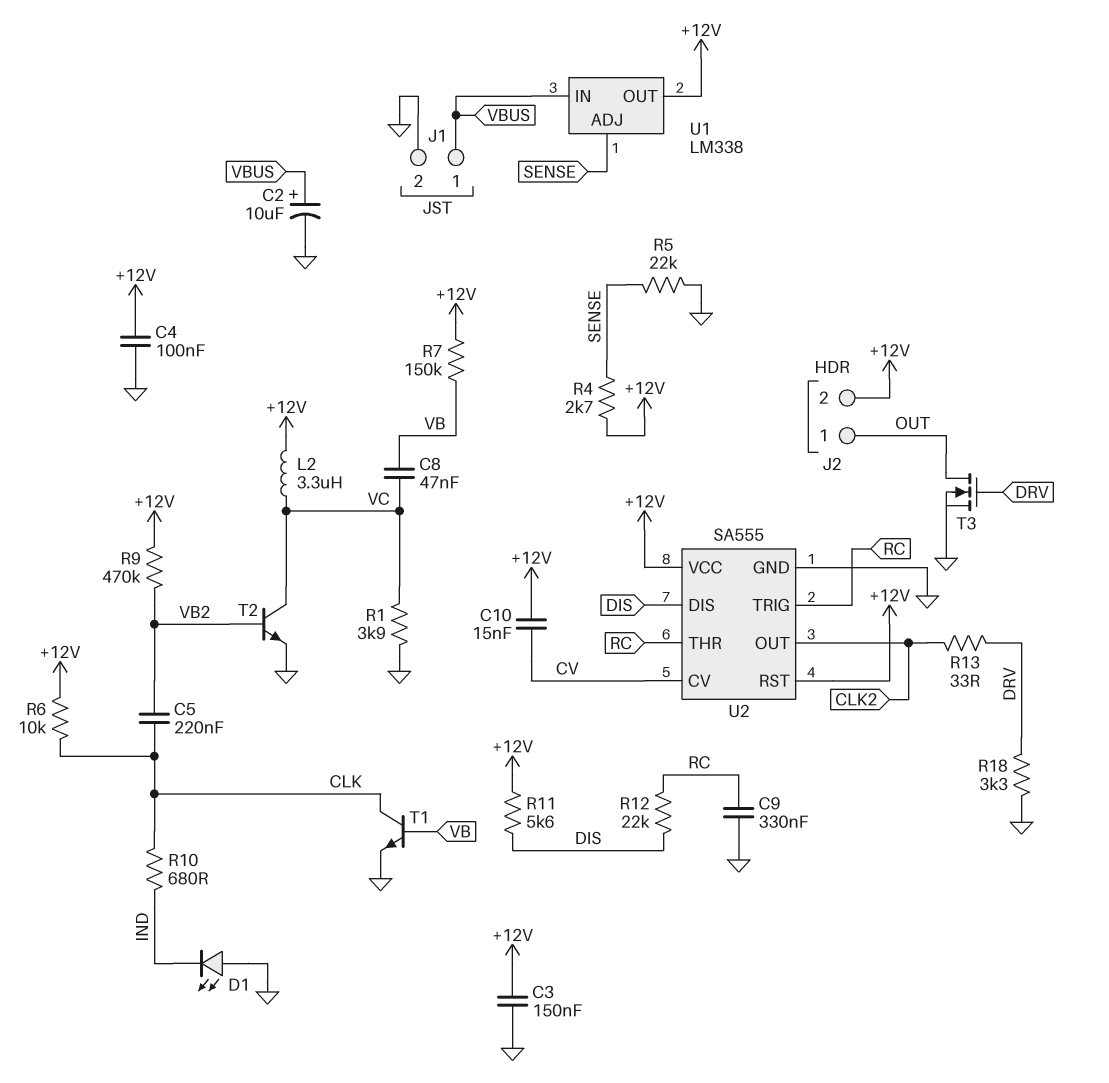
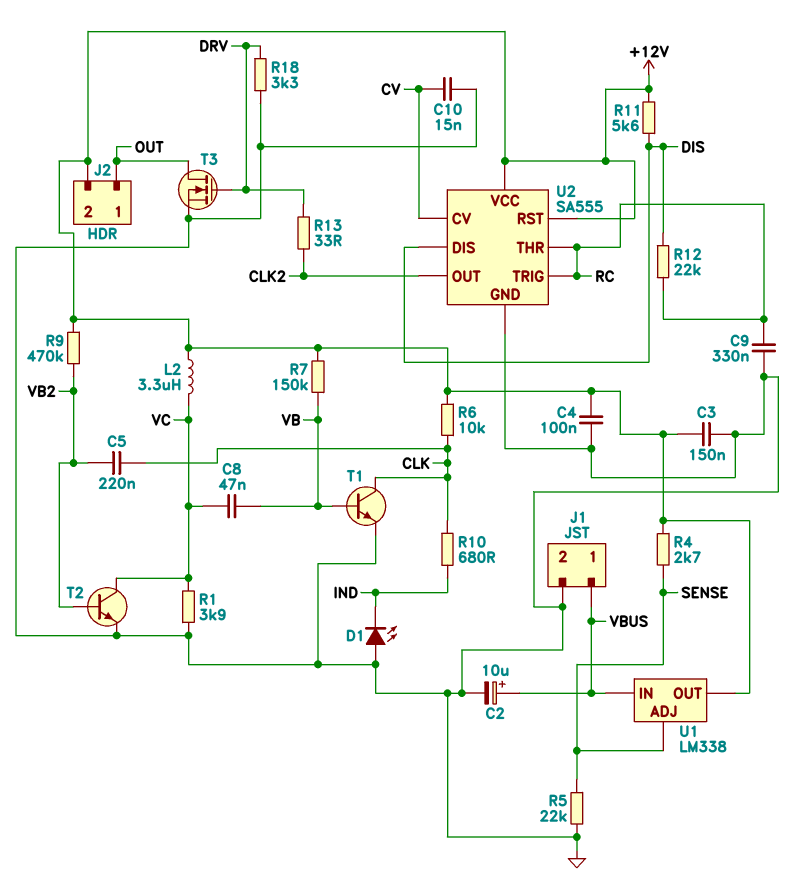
C10: 15nF (+12V, CV) -> 15nF (CV, GND)

